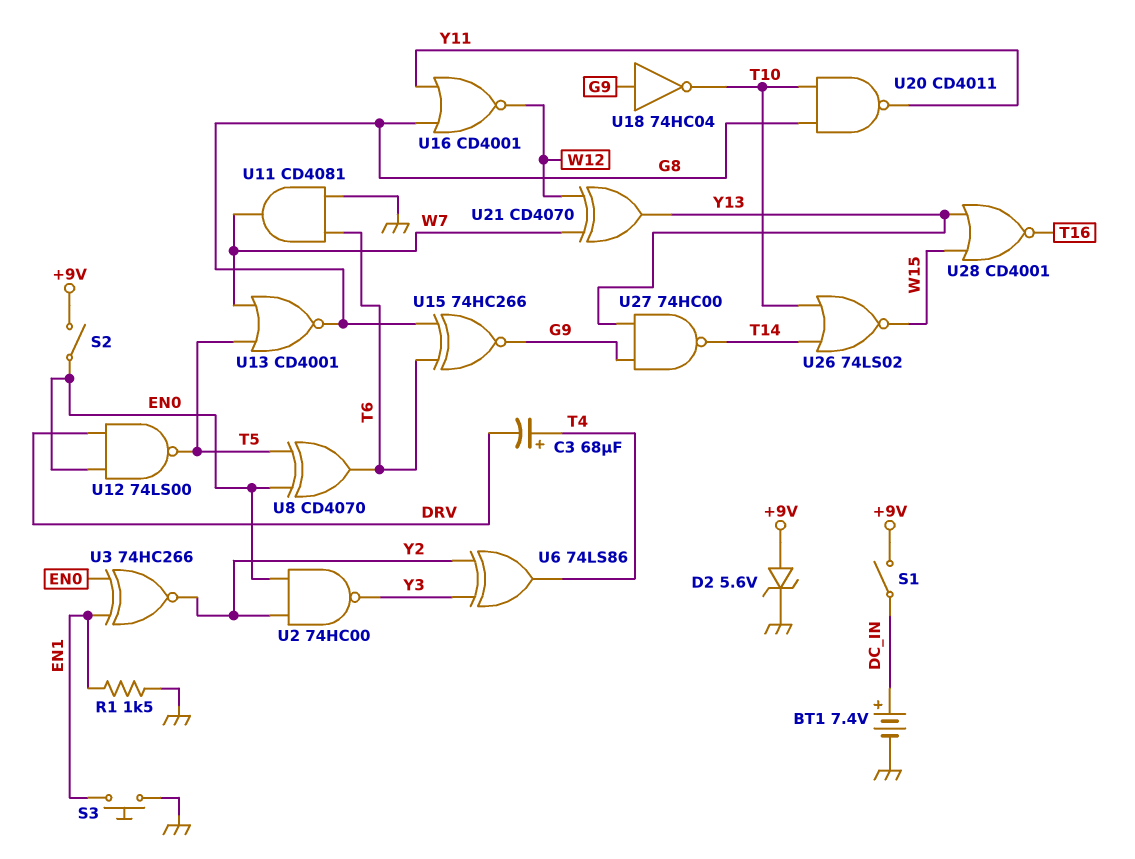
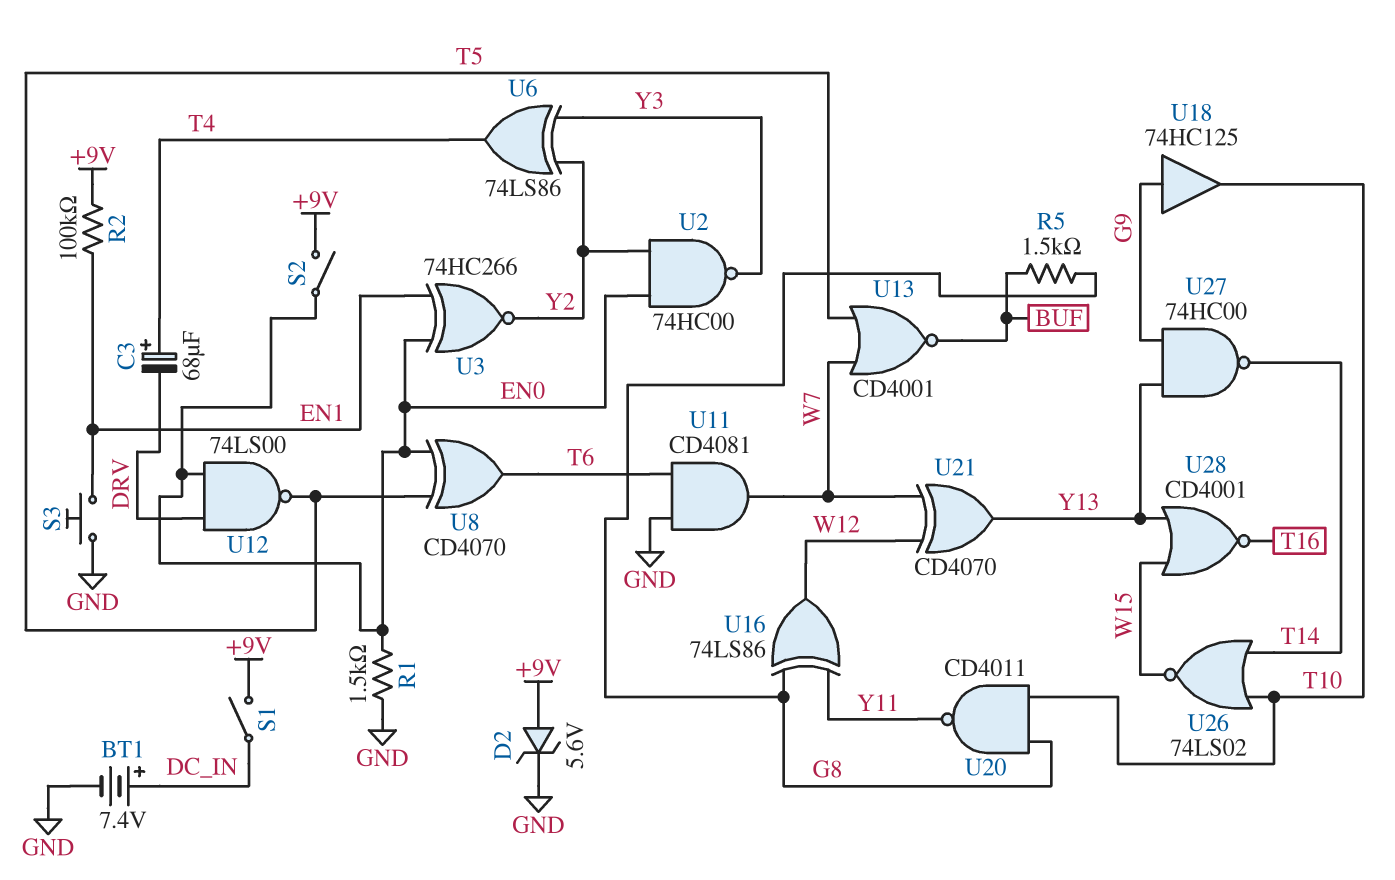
R1: 1.5k (EN1, GND) -> 1.5k (EN0, GND)
R2: none -> 100k (+9V, EN1)
R5: none -> 1.5k (BUF, G8)
U13: NOR CD4001 (in T5, in W7, out G8) -> NOR CD4001 (in T5, in W7, out BUF)
U15: XNOR 74HC266 (in G8, in T6, out G9) -> none
U16: NOR CD4001 (in G8, in Y11, out W12) -> XOR 74LS86 (in G8, in Y11, out W12)
U18: NOT 74HC04 (in G9, out T10) -> buffer 74HC125 (in G9, out T10)

